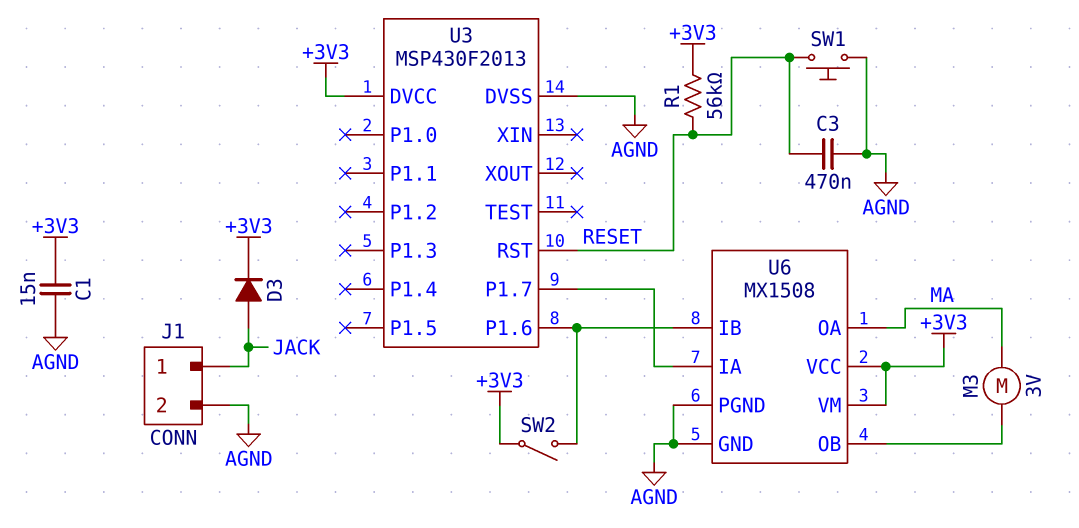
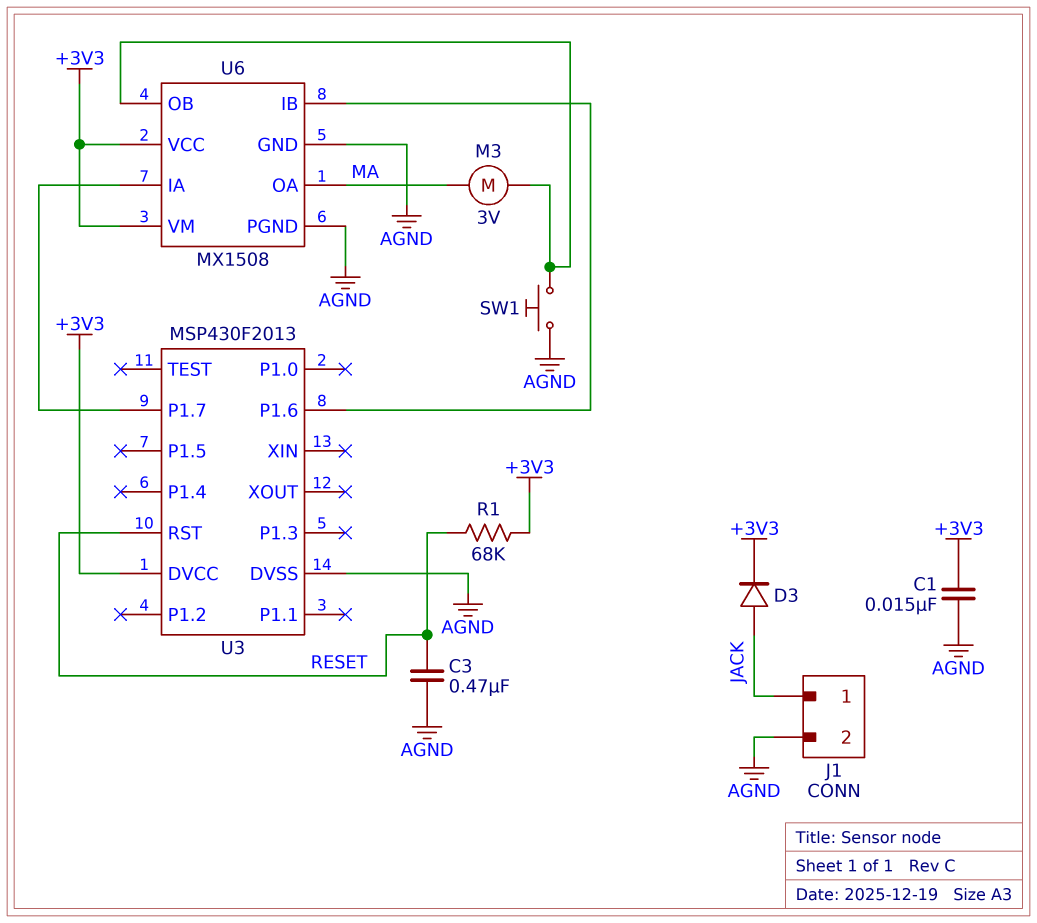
R1: 56k (+3V3, RESET) -> 68k (+3V3, RESET)
SW1: button (AGND, RESET) -> button (AGND, U6/OB)
SW2: switch (+3V3, U3/P1.6) -> none

